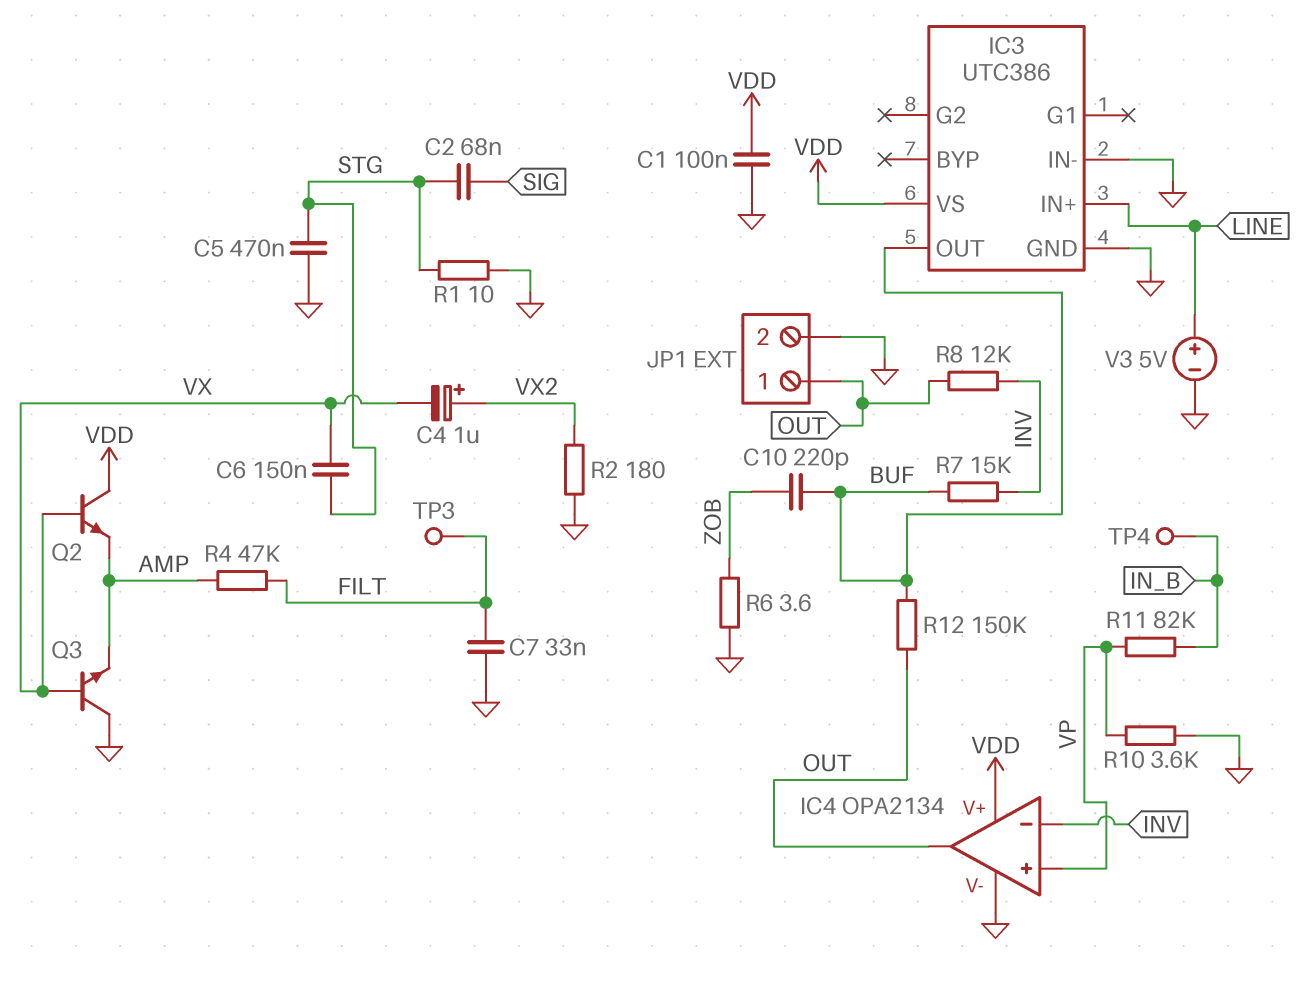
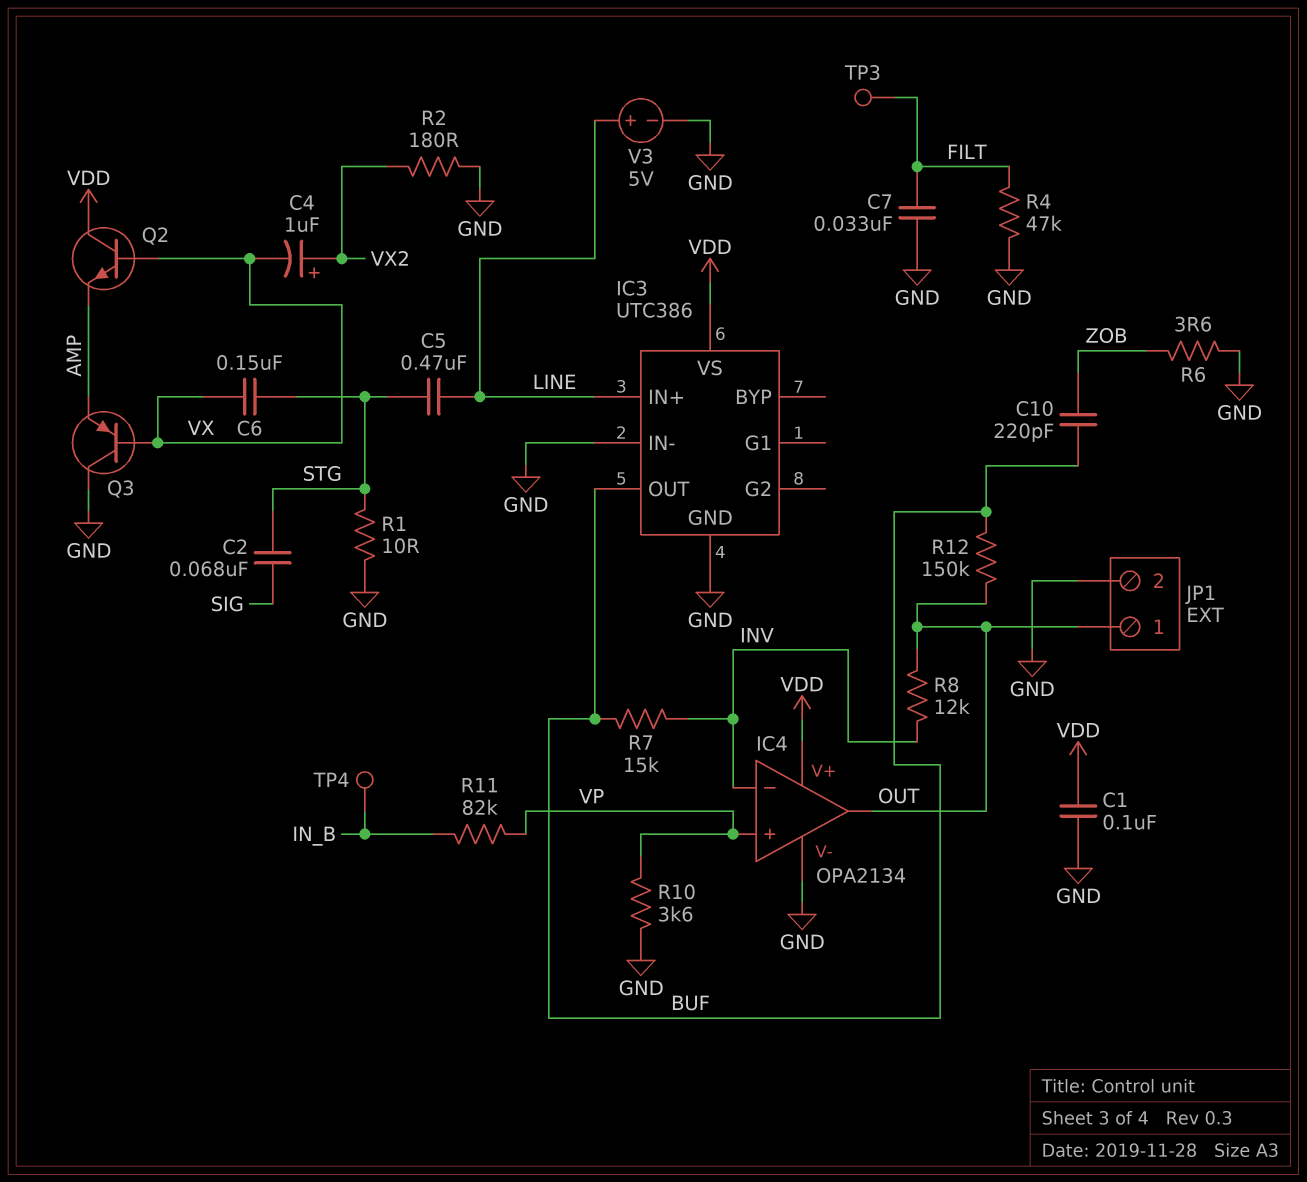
C5: 470nF (GND, STG) -> 470nF (LINE, STG)
Q3: NPN (B VX, C GND, E AMP) -> PNP (B VX, C GND, E AMP)
R4: 47k (AMP, FILT) -> 47k (FILT, GND)

